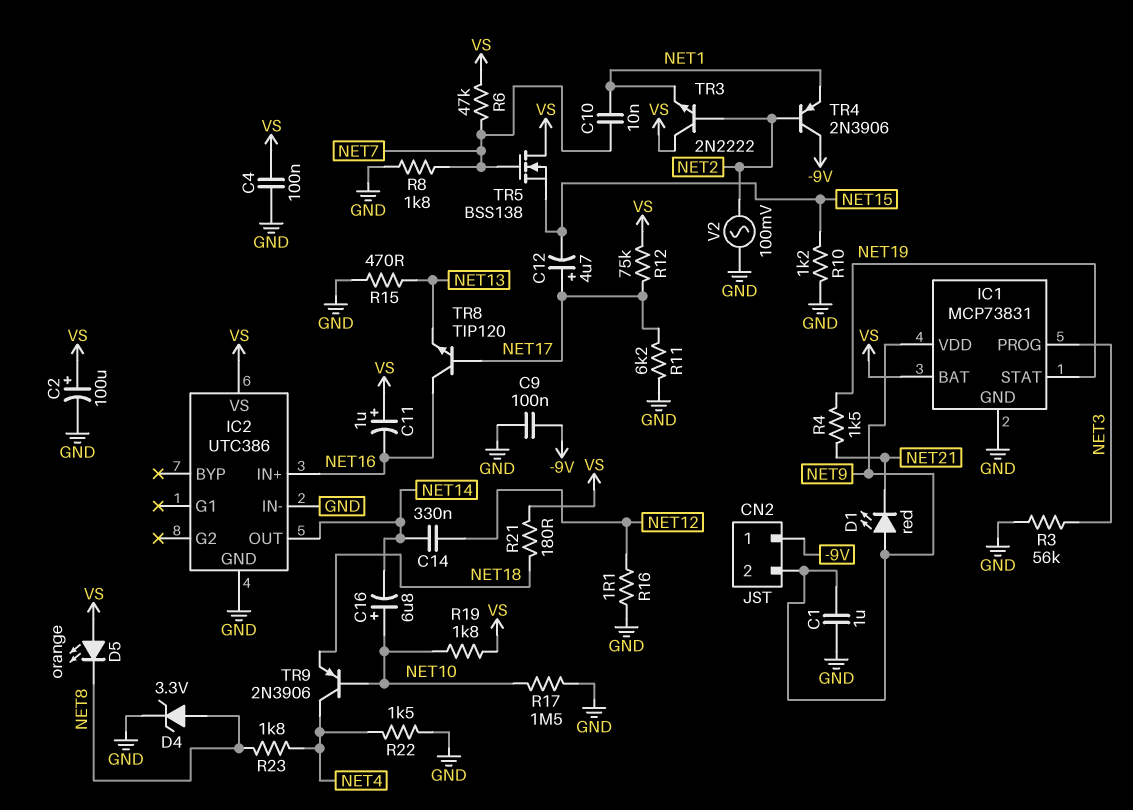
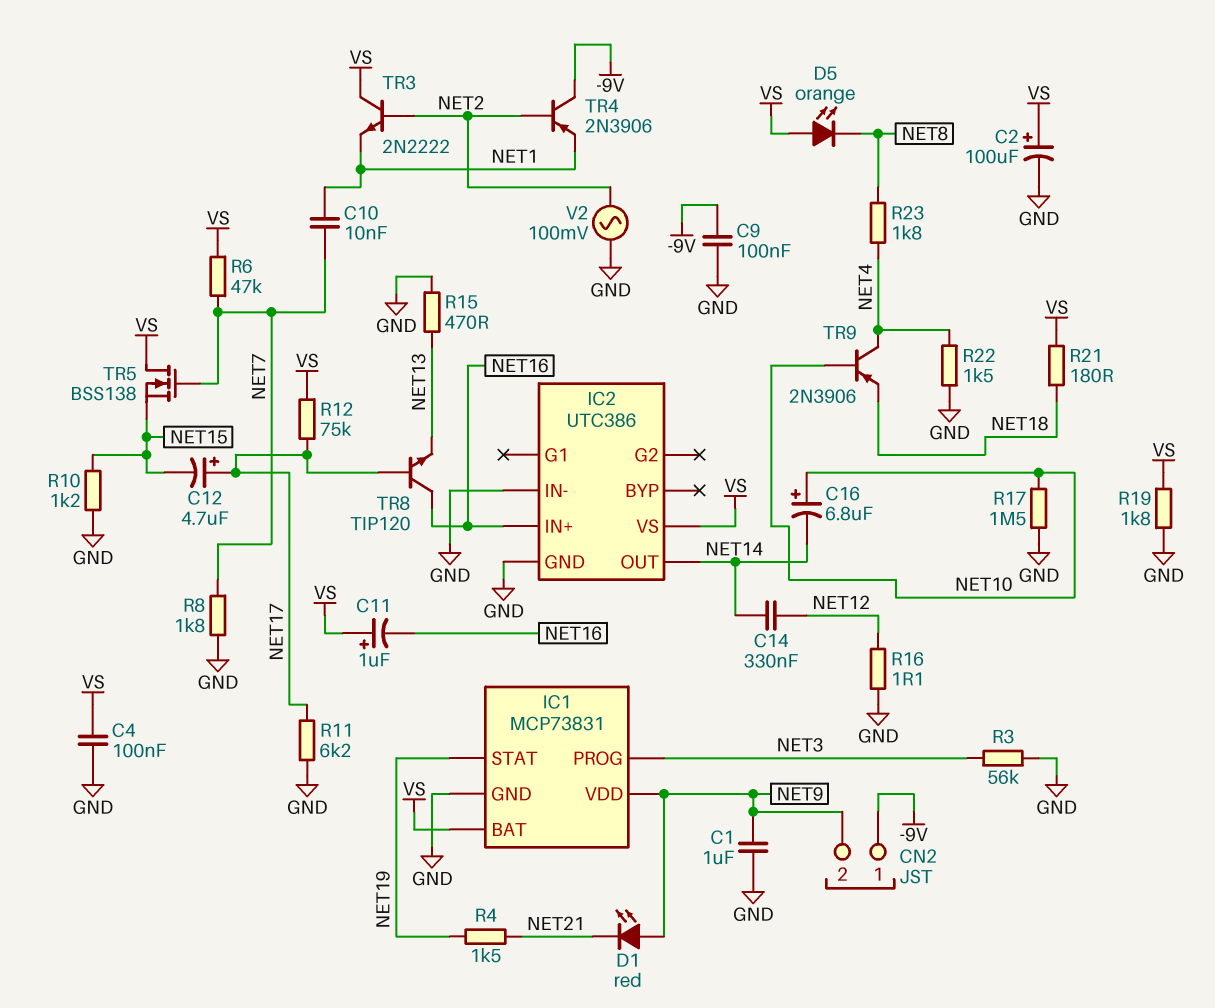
D4: zener 3.3V (A NET8, K GND) -> none
R19: 1.8k (NET10, VS) -> 1.8k (GND, VS)

